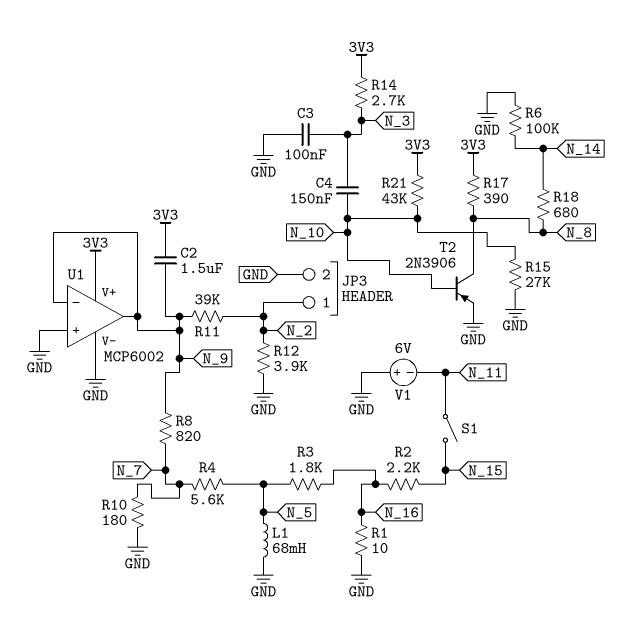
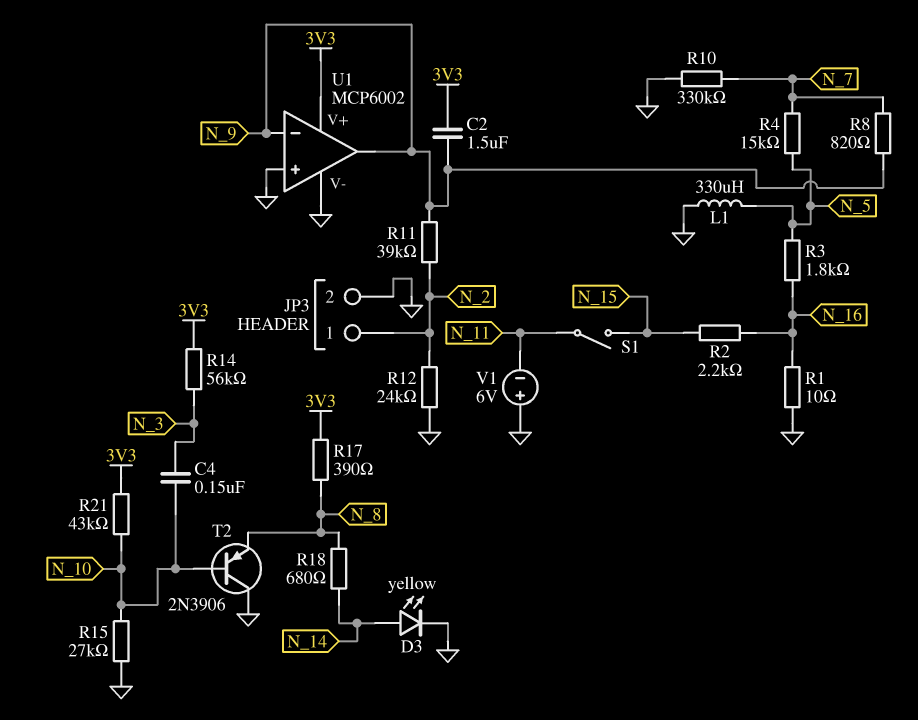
C3: 100nF (GND, N_3) -> none
D3: none -> LED yellow (A N_14, K GND)
L1: 68mH (GND, N_5) -> 330uH (GND, N_5)
R4: 5.6k (N_5, N_7) -> 15k (N_5, N_7)
R6: 100k (GND, N_14) -> none
R10: 180 (GND, N_7) -> 330k (GND, N_7)
R12: 3.9k (GND, N_2) -> 24k (GND, N_2)
R14: 2.7k (3V3, N_3) -> 56k (3V3, N_3)
T2: PNP 2N3906 (B N_10, C N_8, E GND) -> PNP 2N3906 (B N_10, C GND, E N_8)

